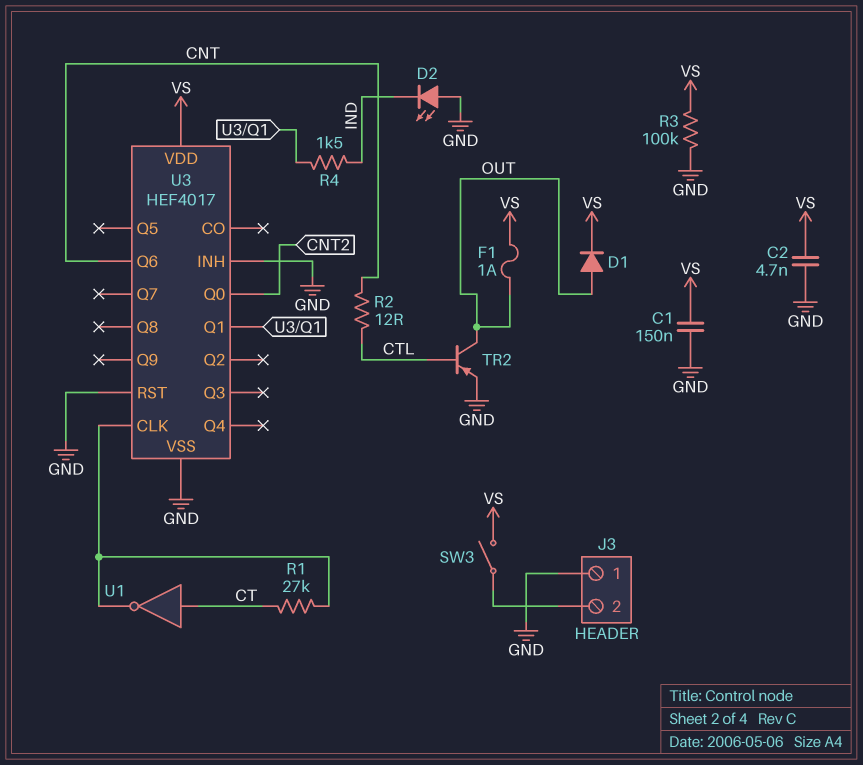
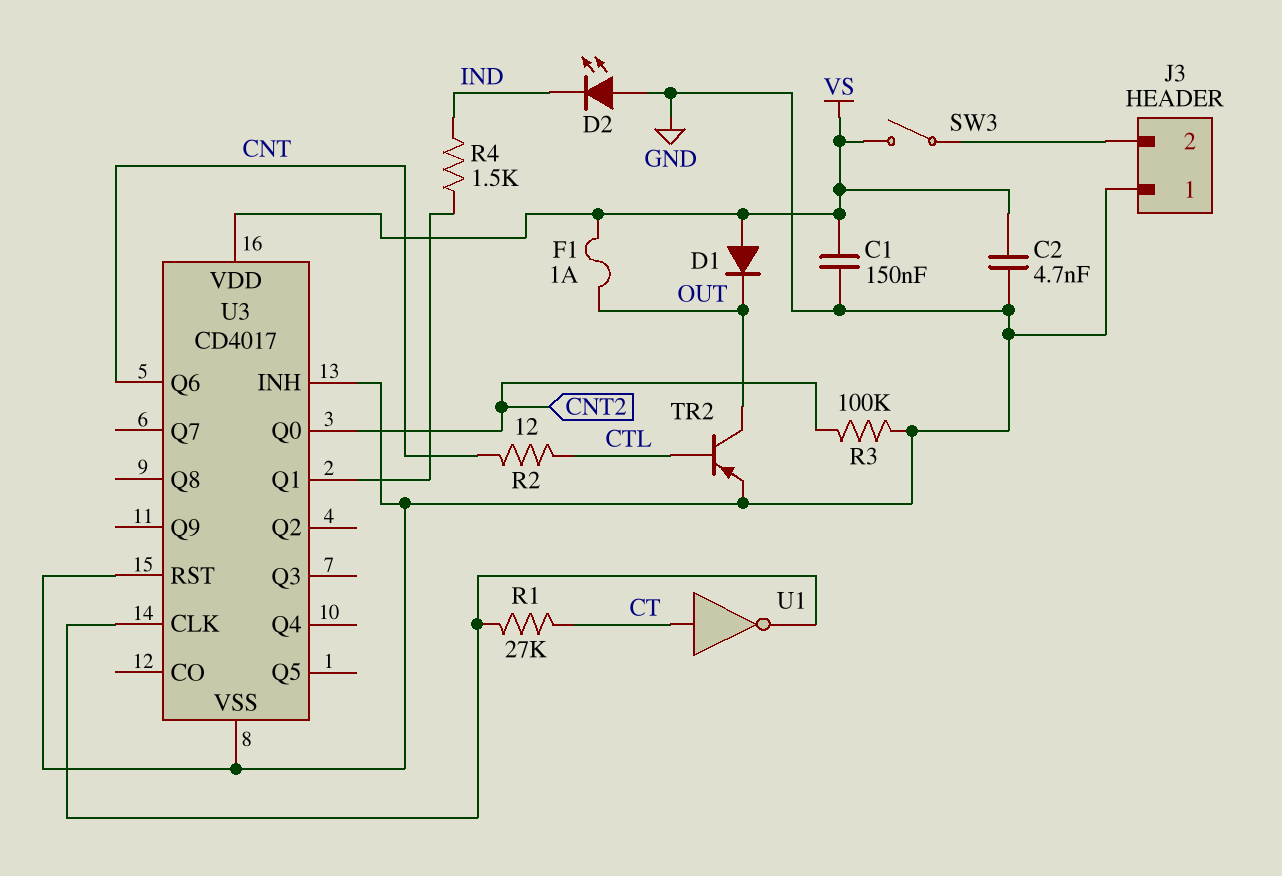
D1: diode (A OUT, K VS) -> diode (A VS, K OUT)
R3: 100k (GND, VS) -> 100k (CNT2, GND)
U3: HEF4017 -> CD4017

